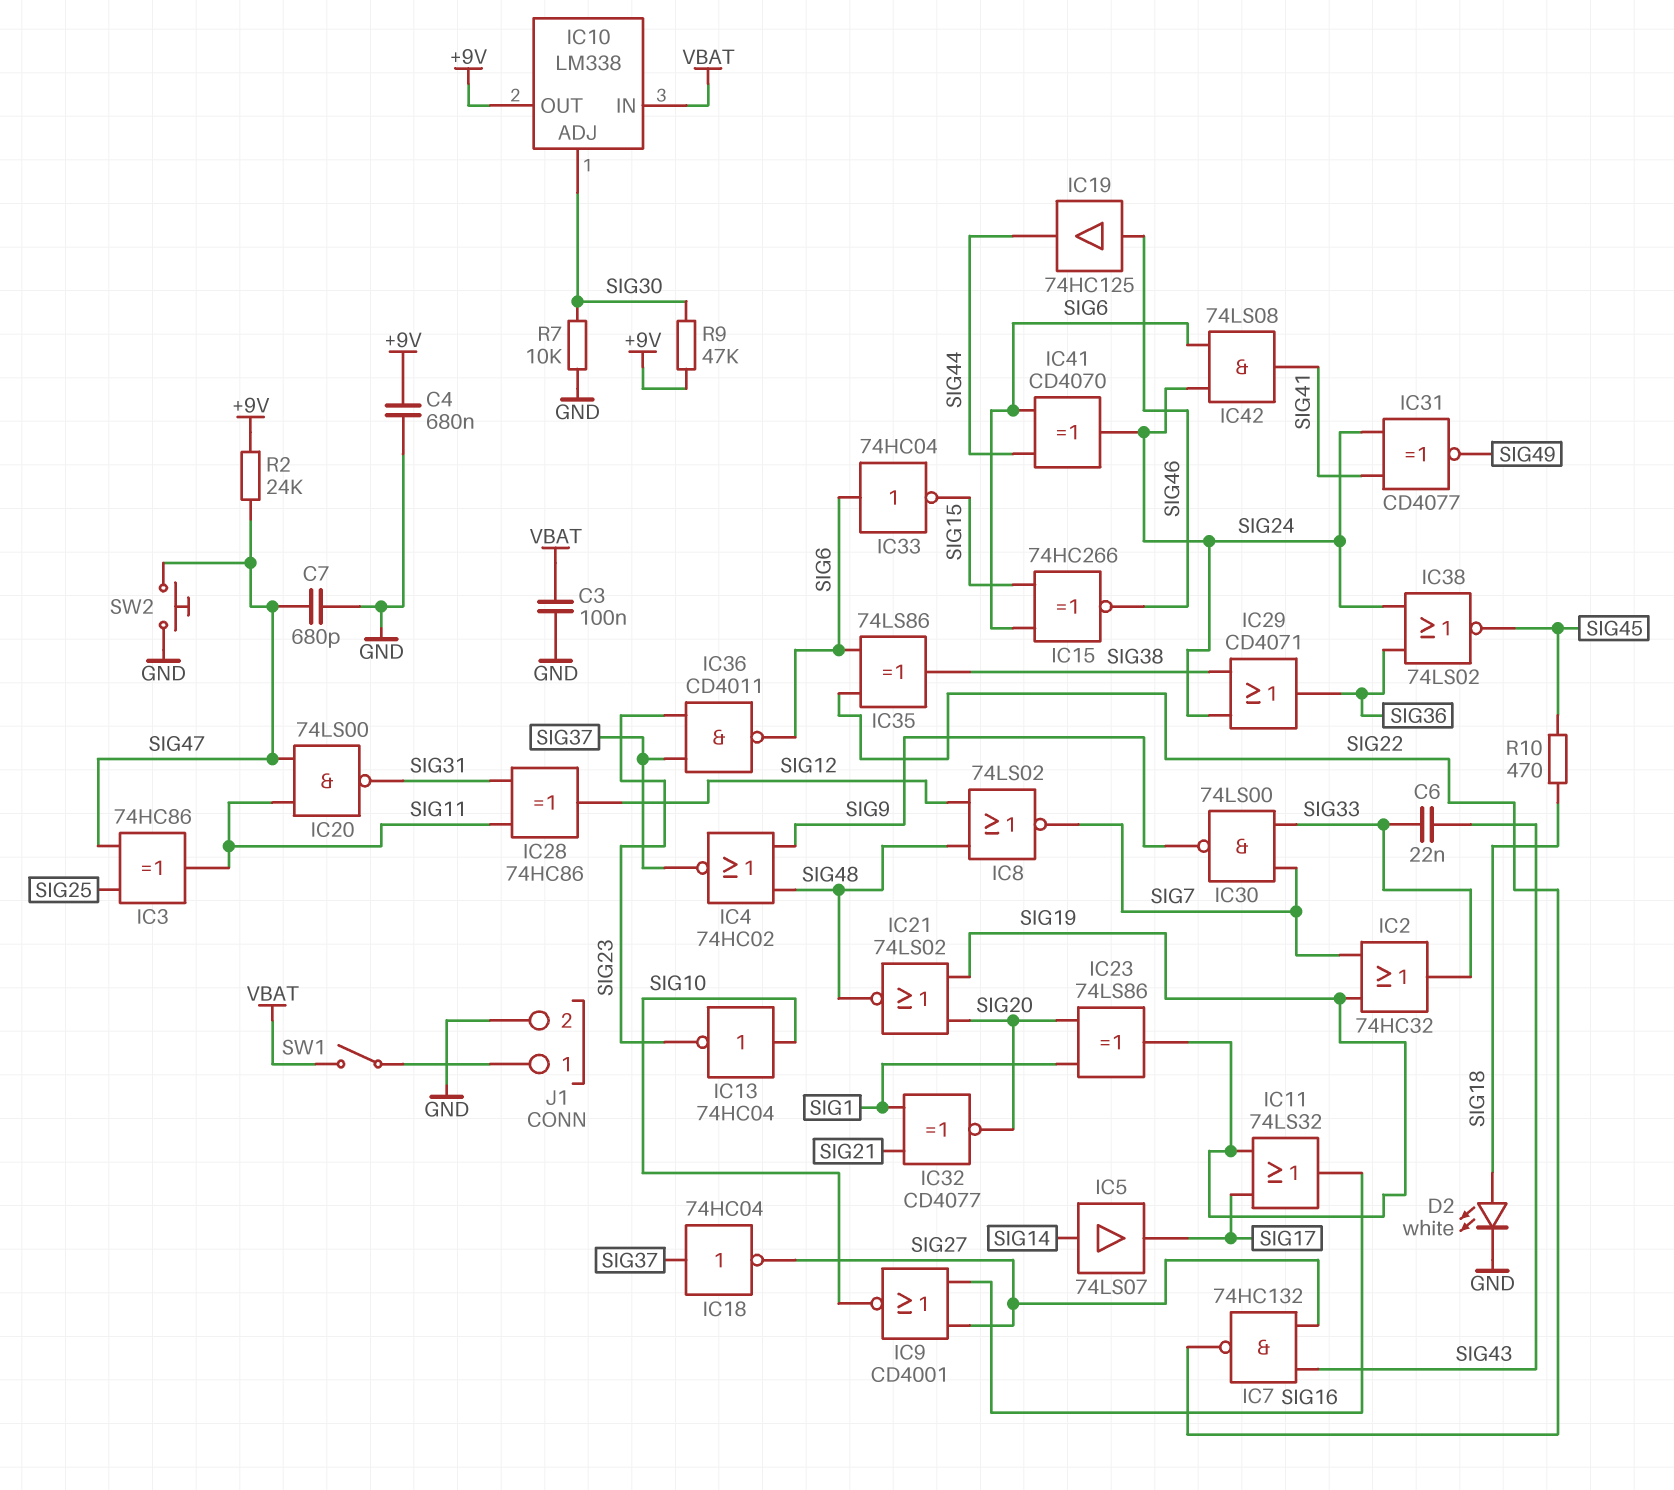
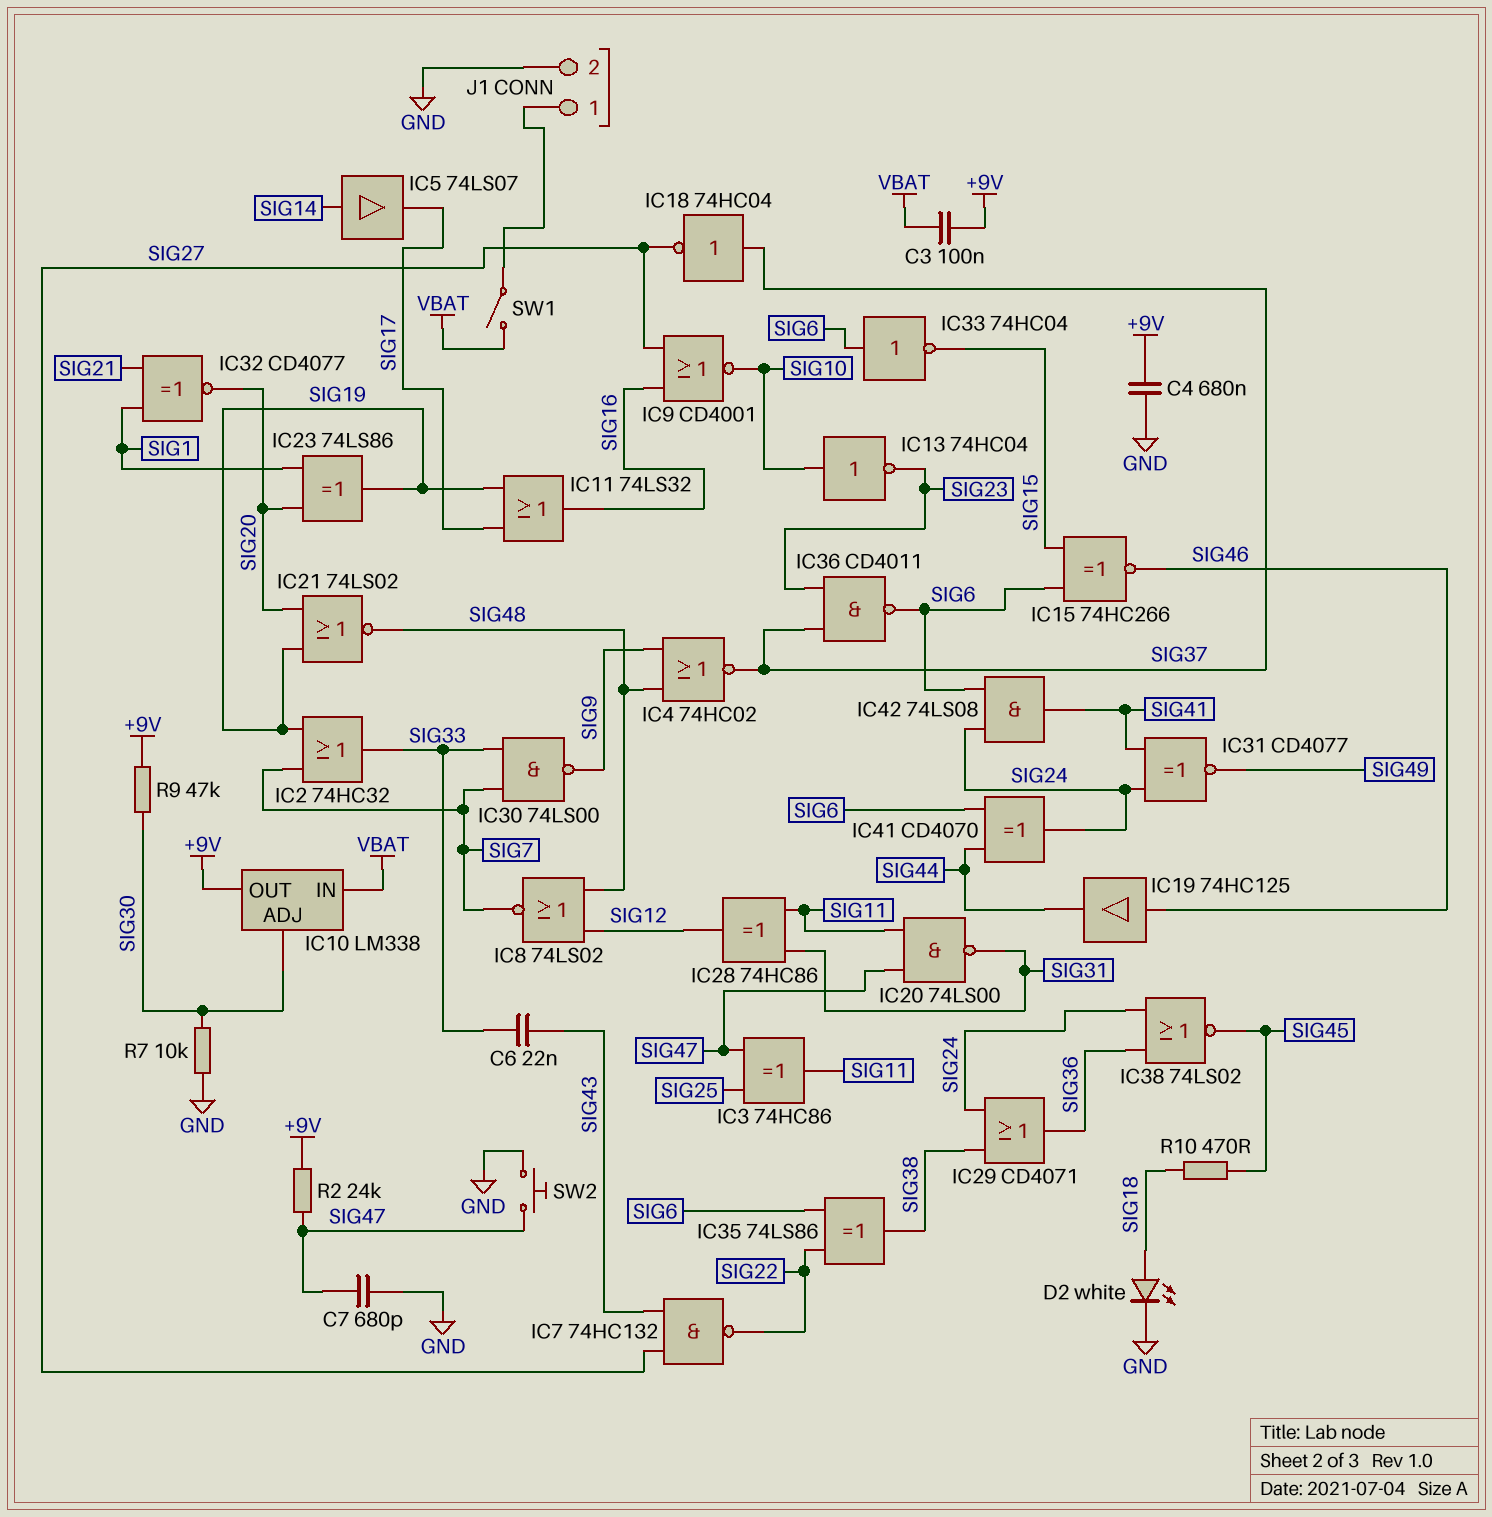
C3: 100nF (GND, VBAT) -> 100nF (+9V, VBAT)

